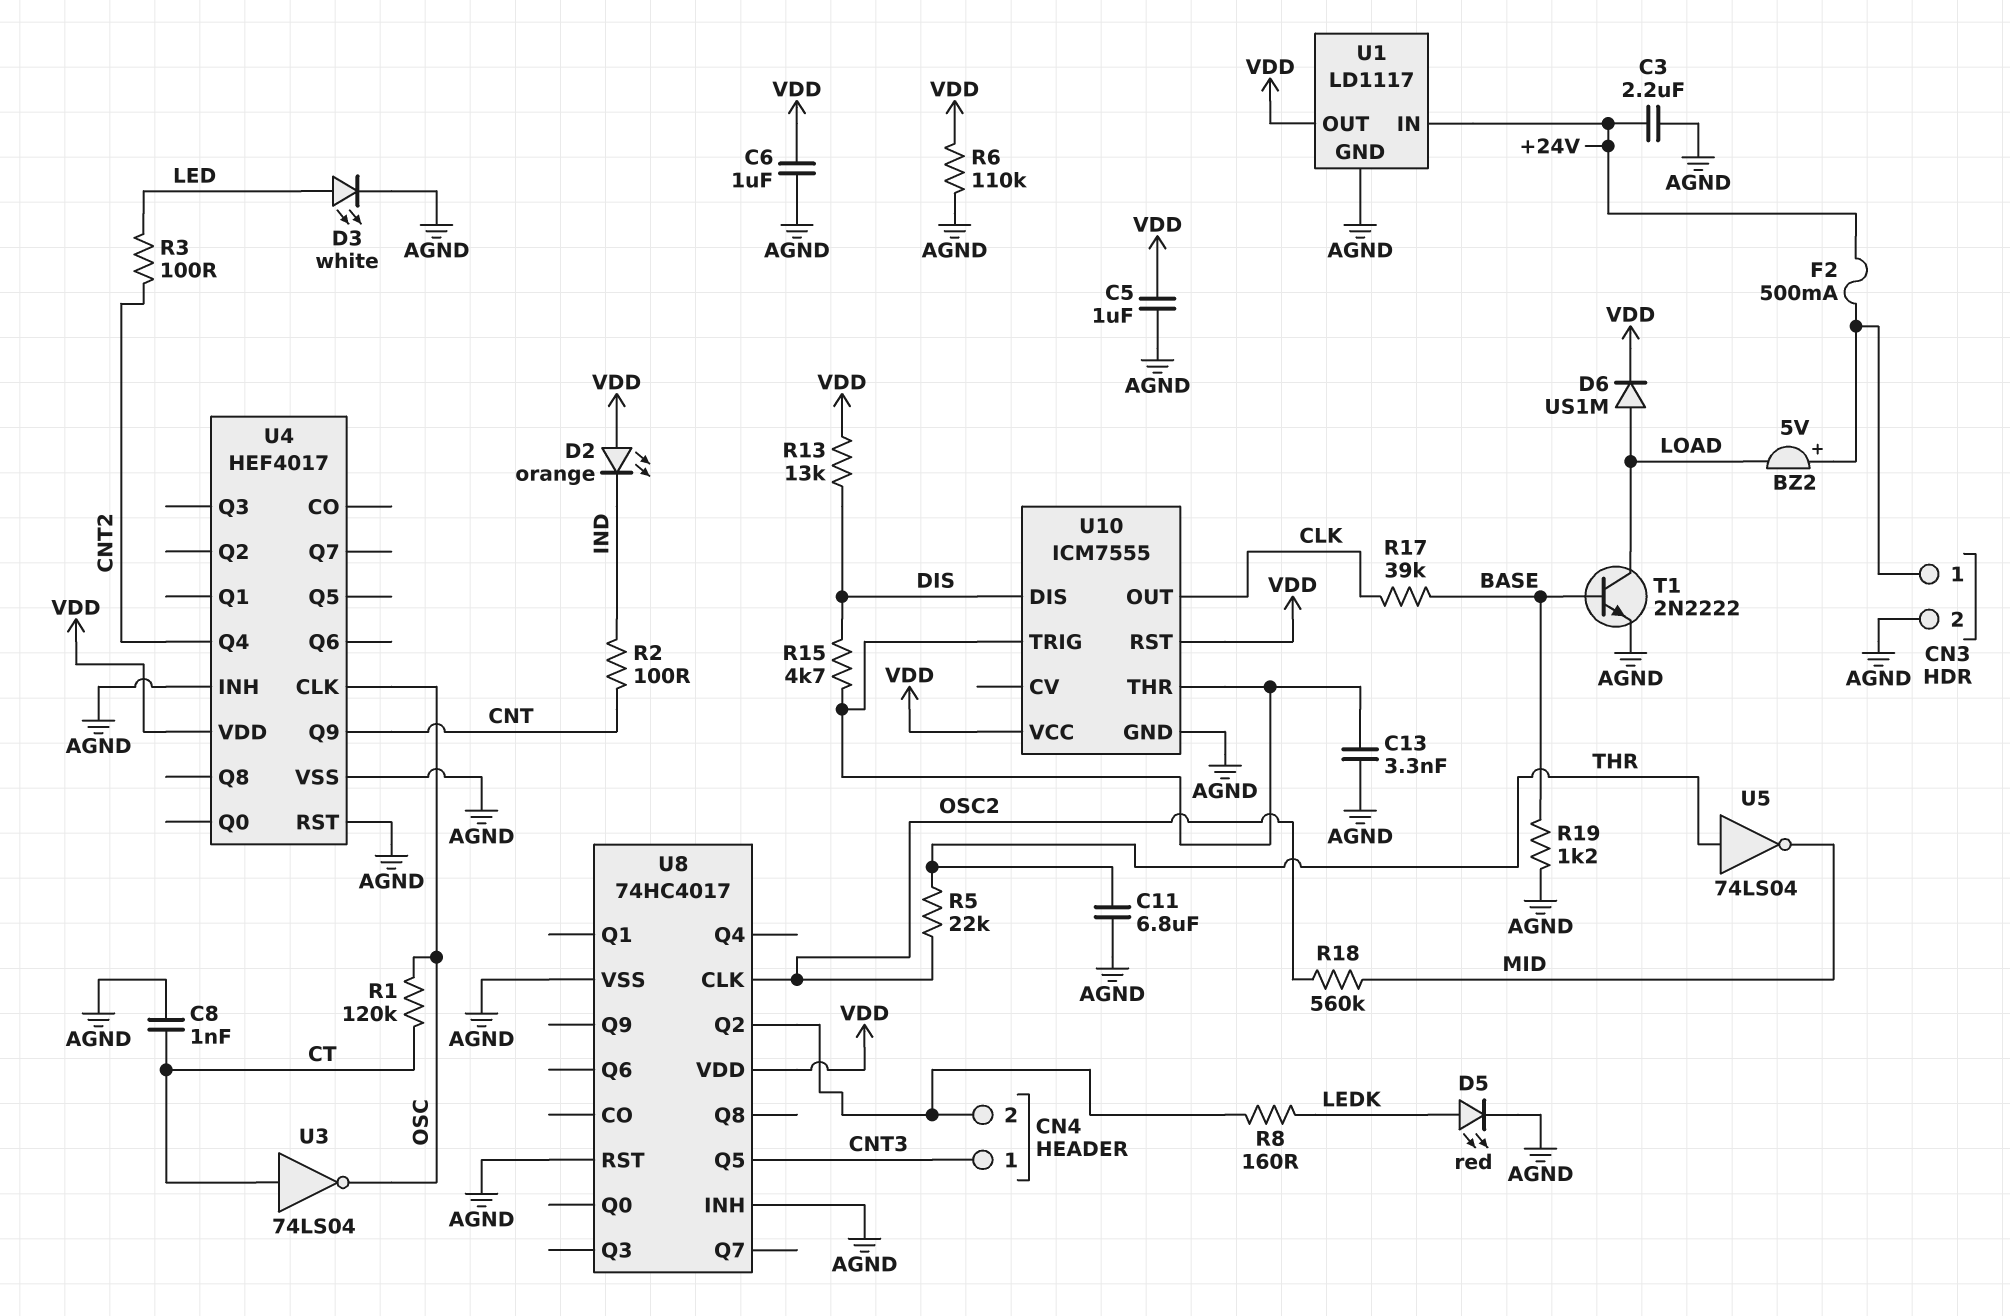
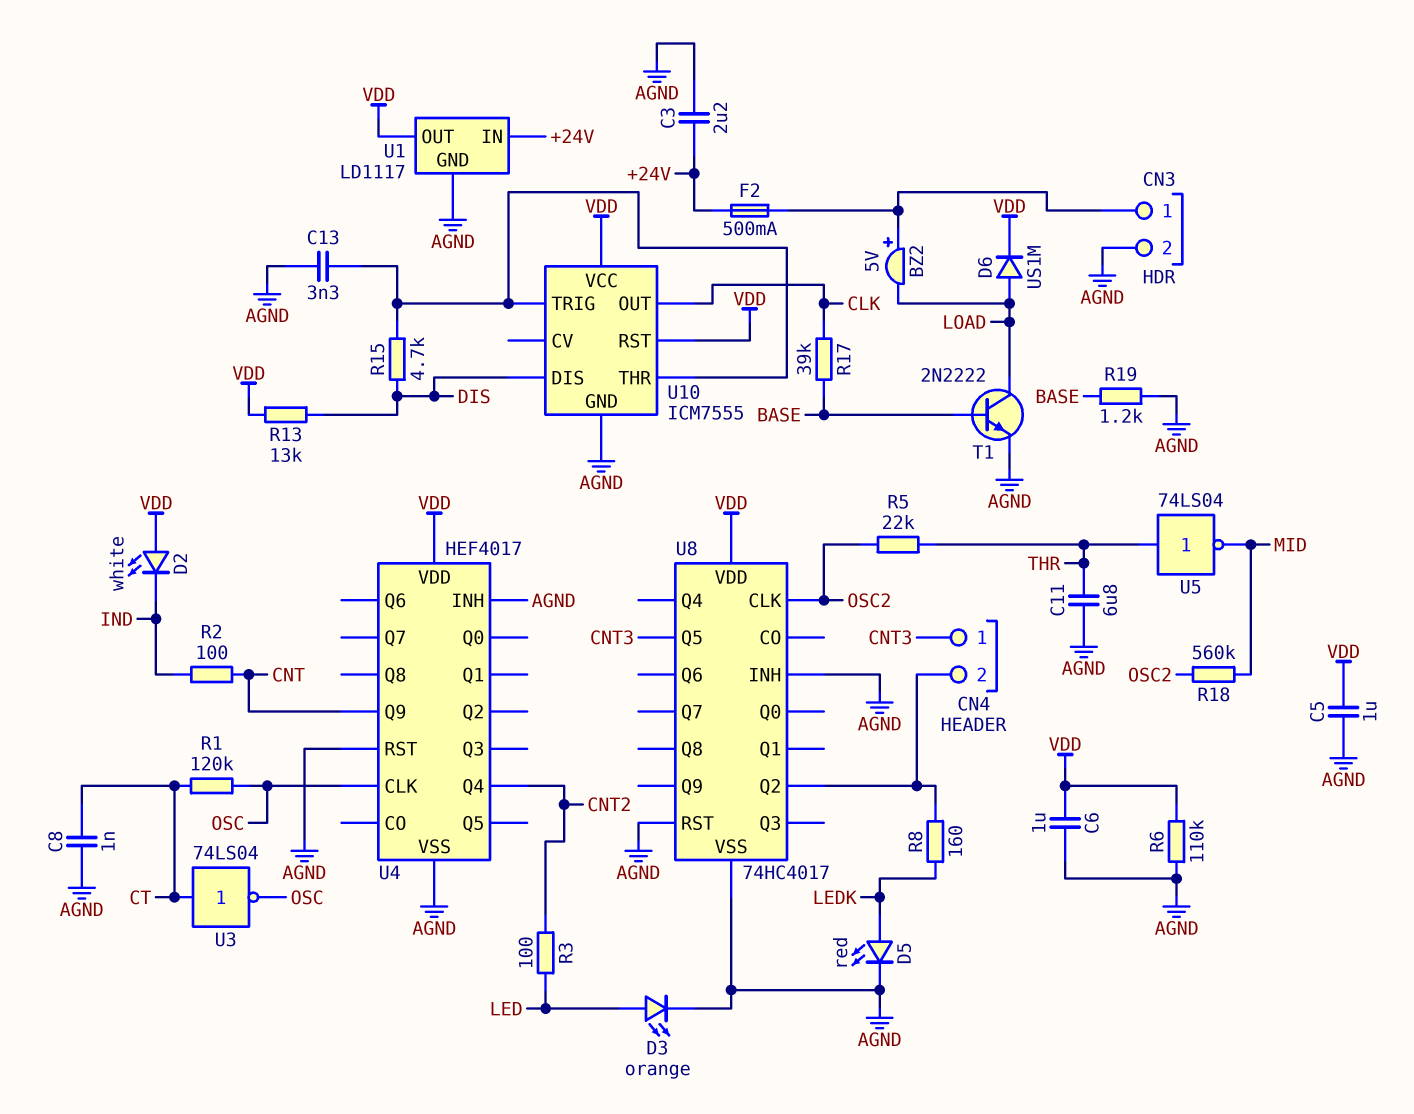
D2: LED orange (A VDD, K IND) -> LED white (A VDD, K IND)
D3: LED white (A LED, K AGND) -> LED orange (A LED, K AGND)

